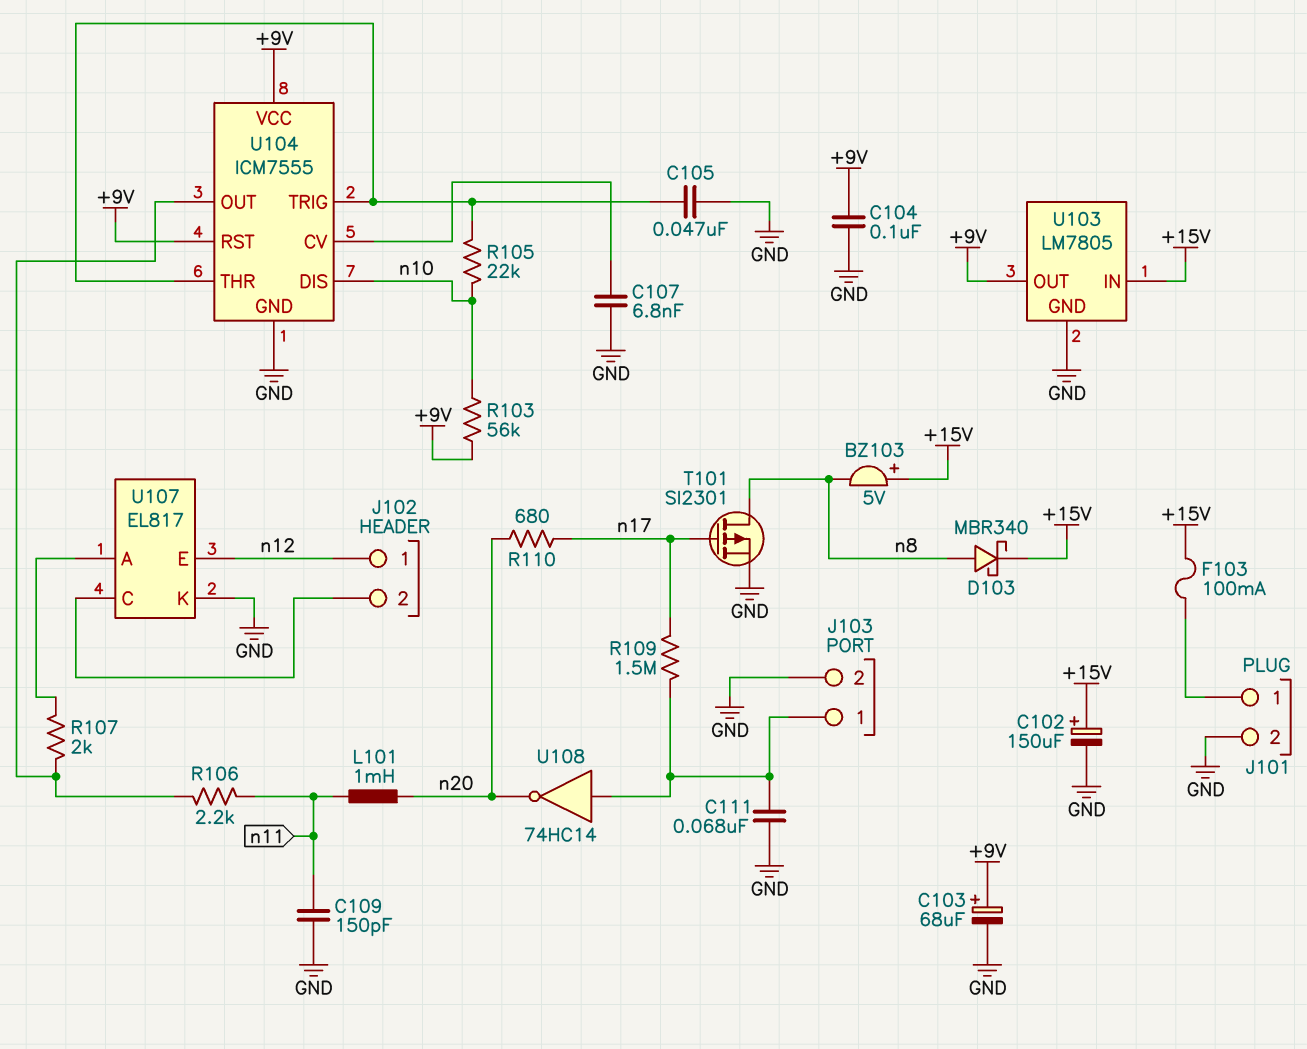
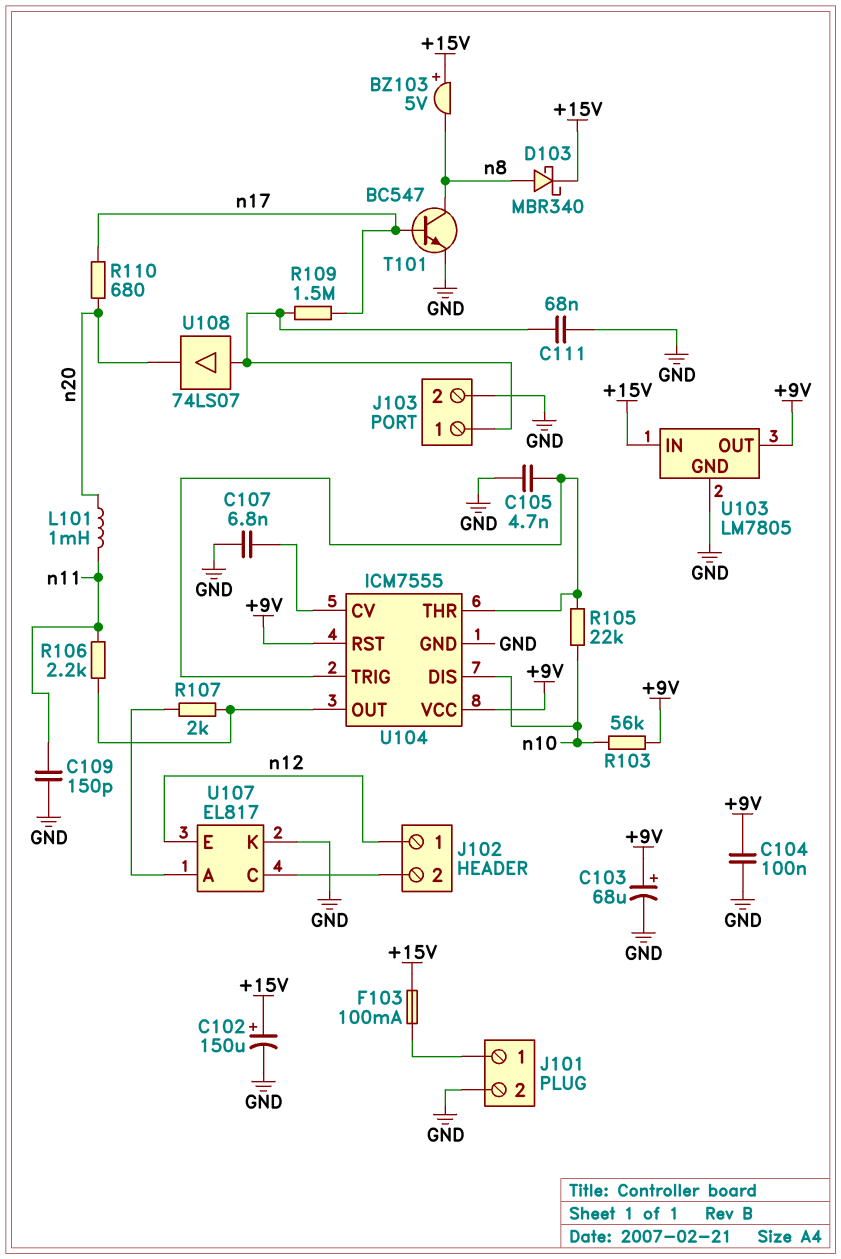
C105: 47nF (GND, U104/THR) -> 4.7nF (GND, U104/THR)
T101: PMOS SI2301 (G n17, D n8, S GND) -> NPN BC547 (B n17, C n8, E GND)
U108: NOT 74HC14 (in J103/1, out n20) -> buffer 74LS07 (in J103/1, out n20)

